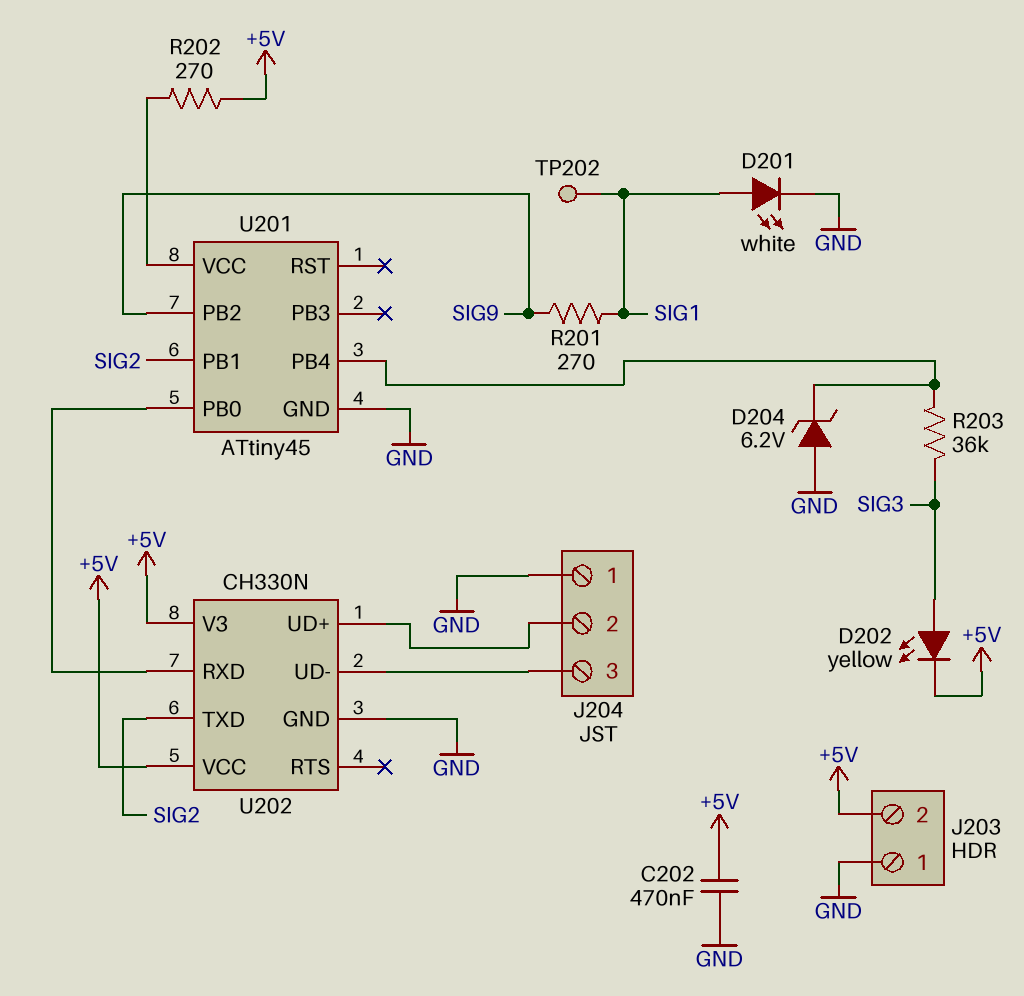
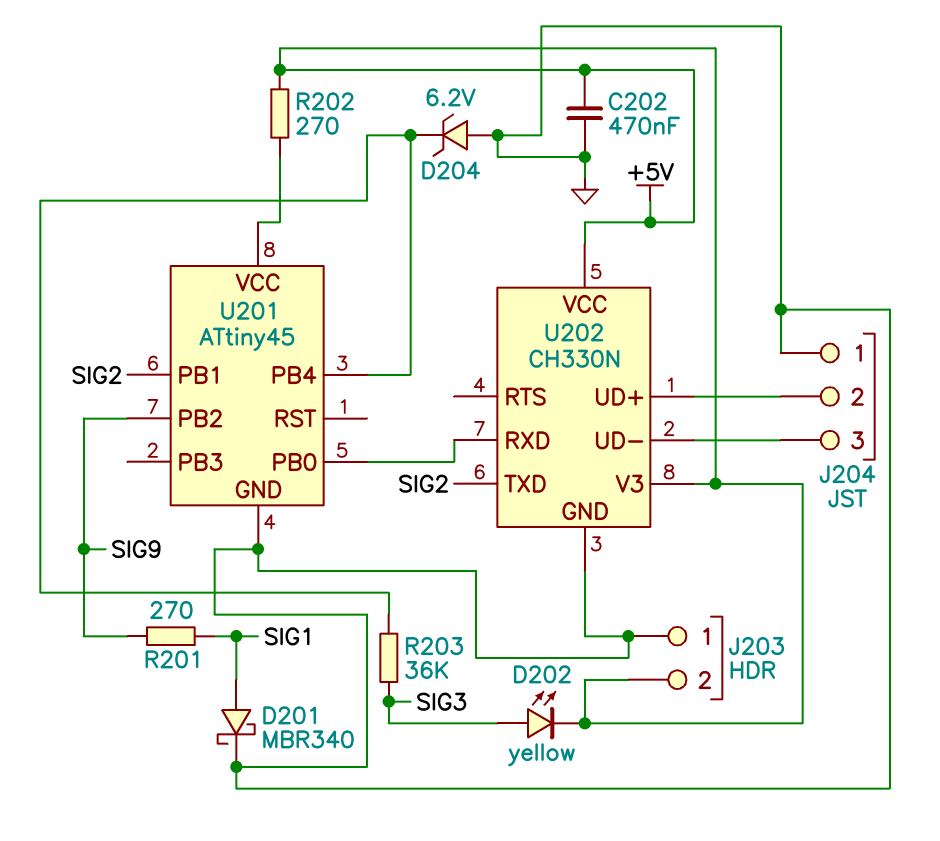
D201: LED white (A SIG1, K GND) -> schottky MBR340 (A SIG1, K GND)
TP202: test point (SIG1) -> none

